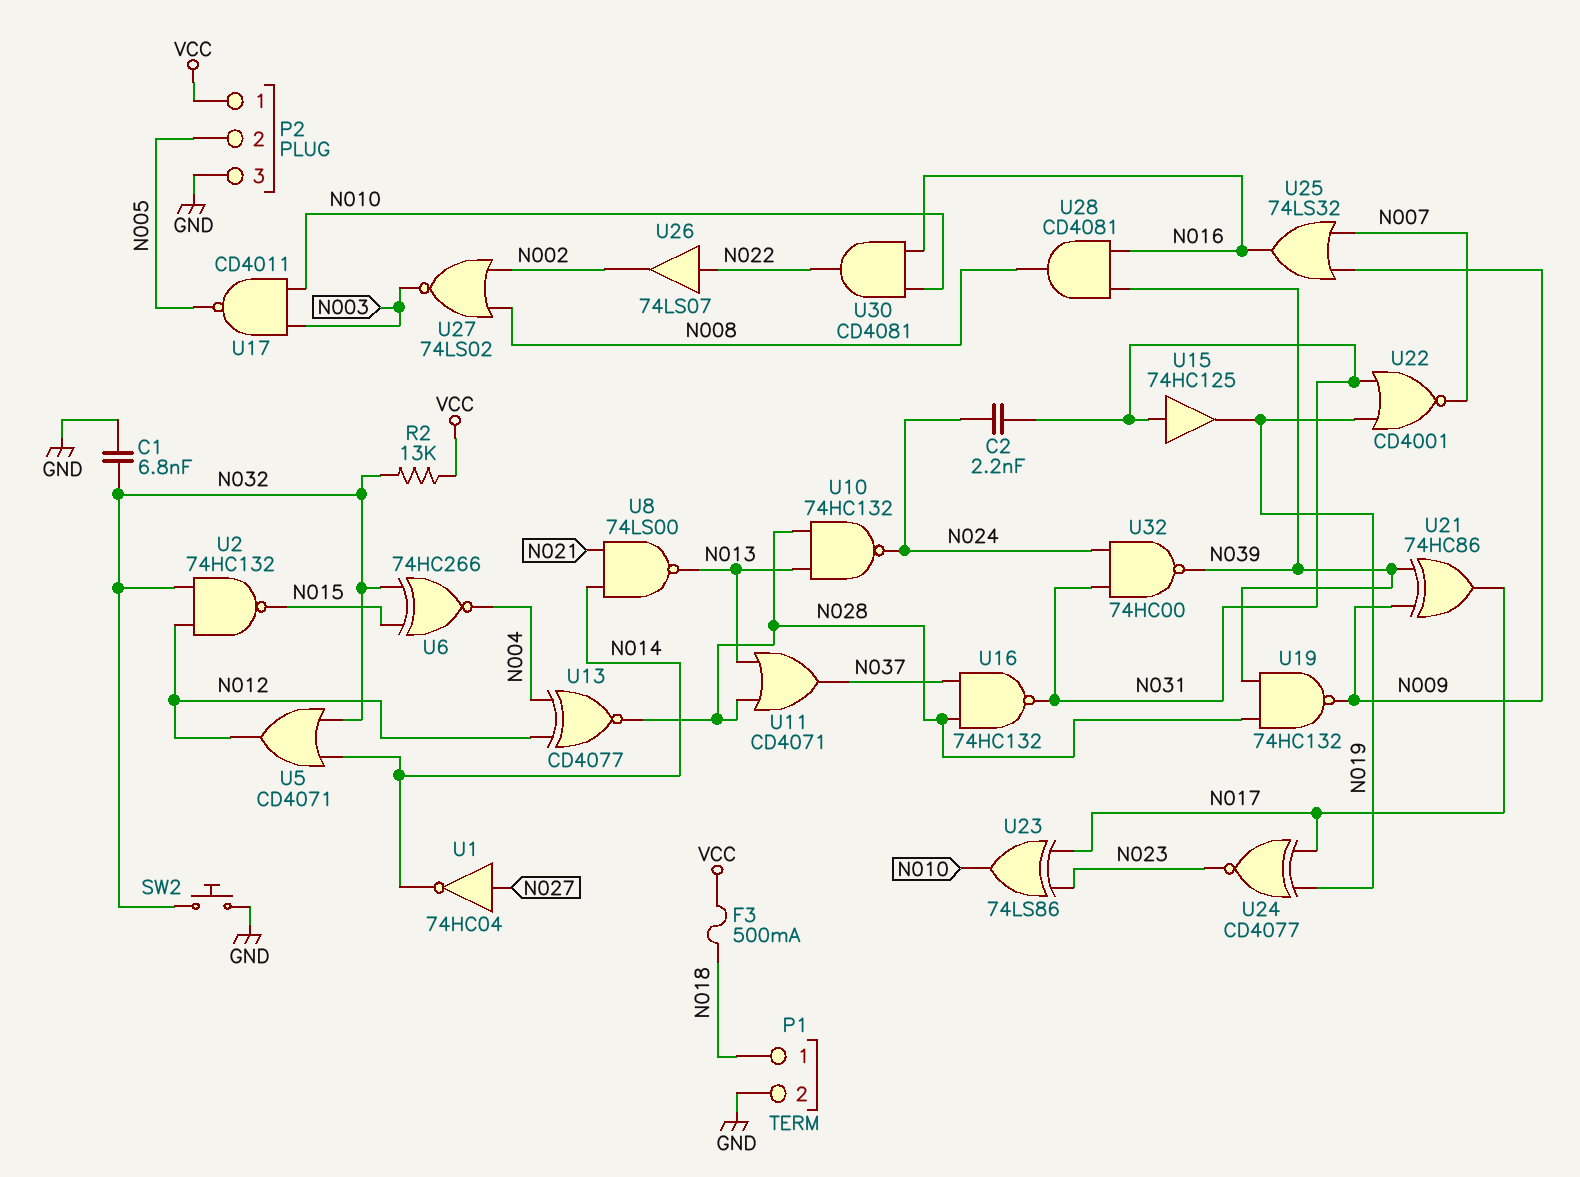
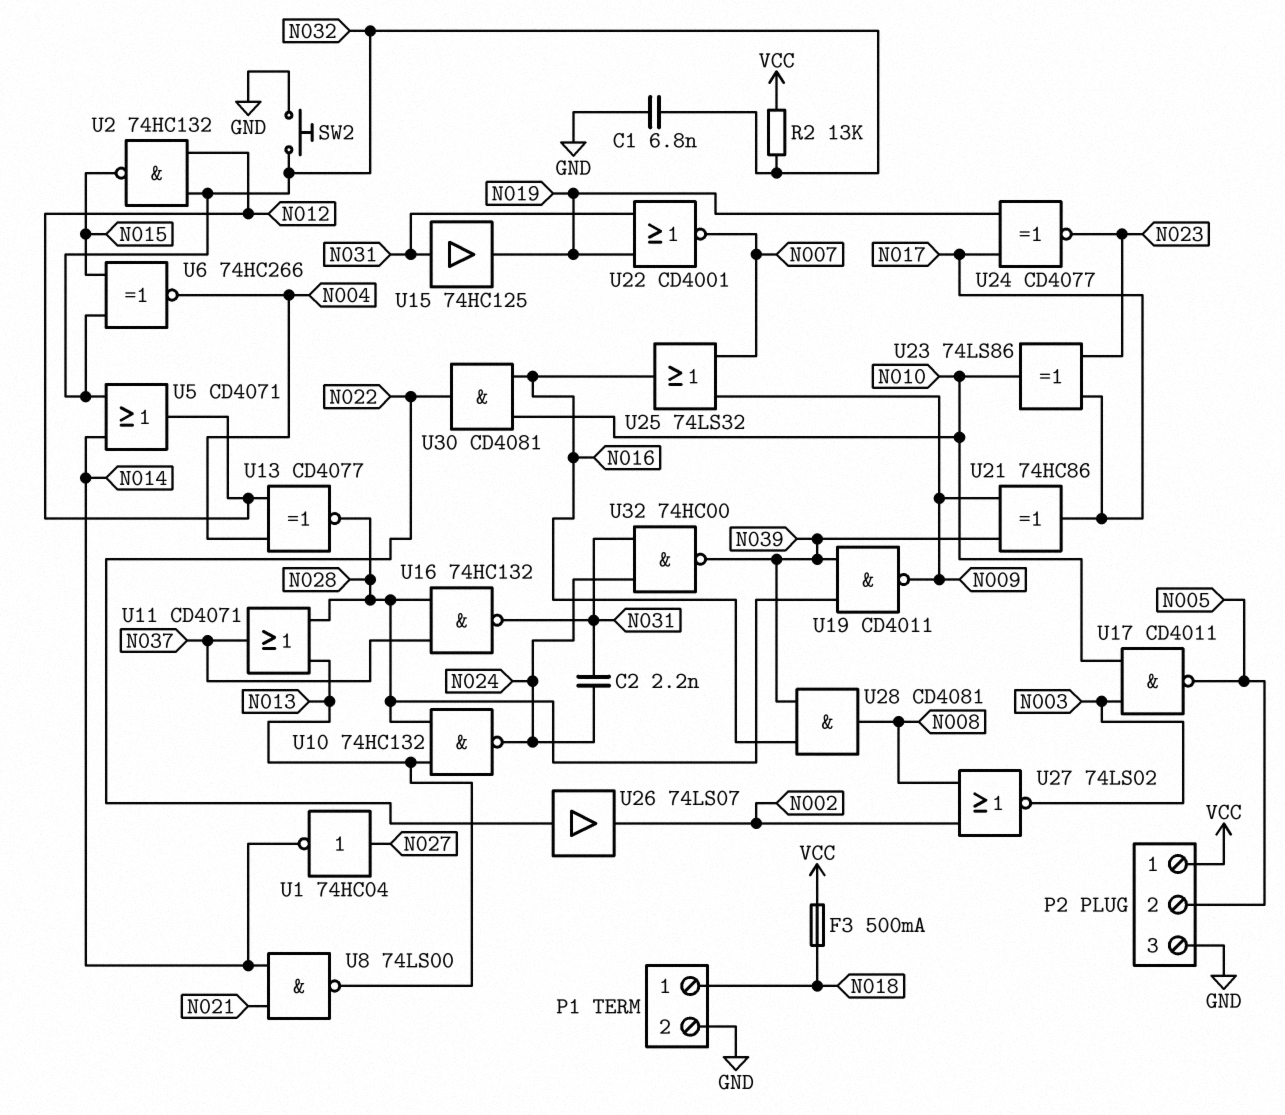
U19: NAND 74HC132 (in N028, in N039, out N009) -> NAND CD4011 (in N028, in N039, out N009)

